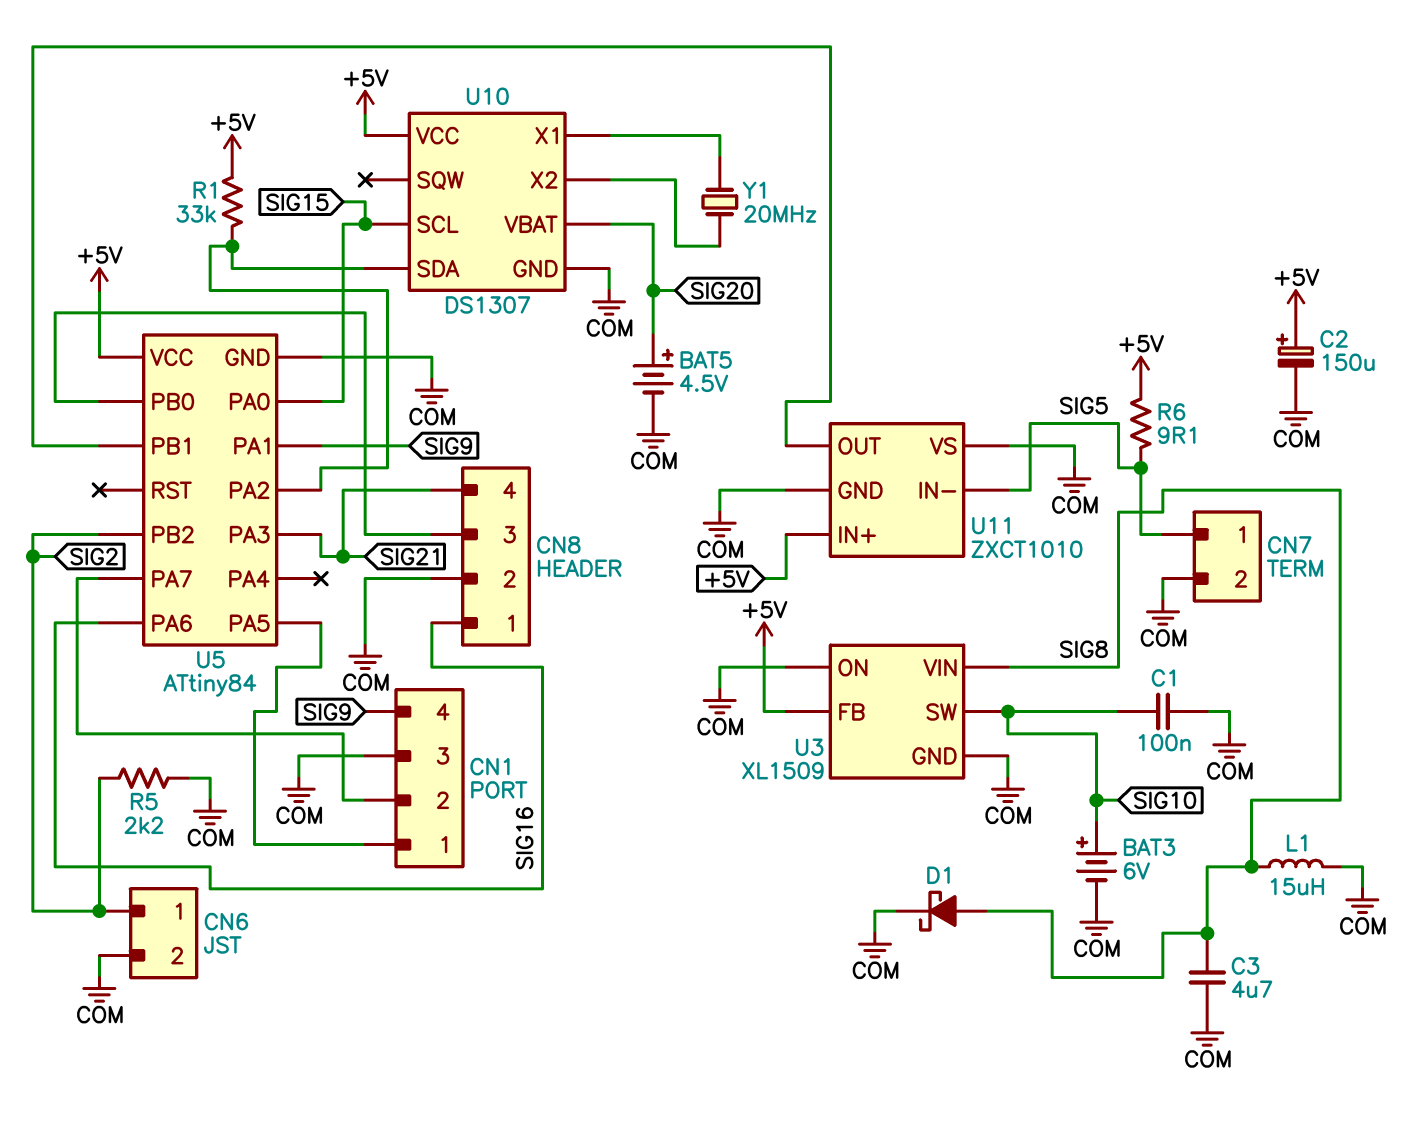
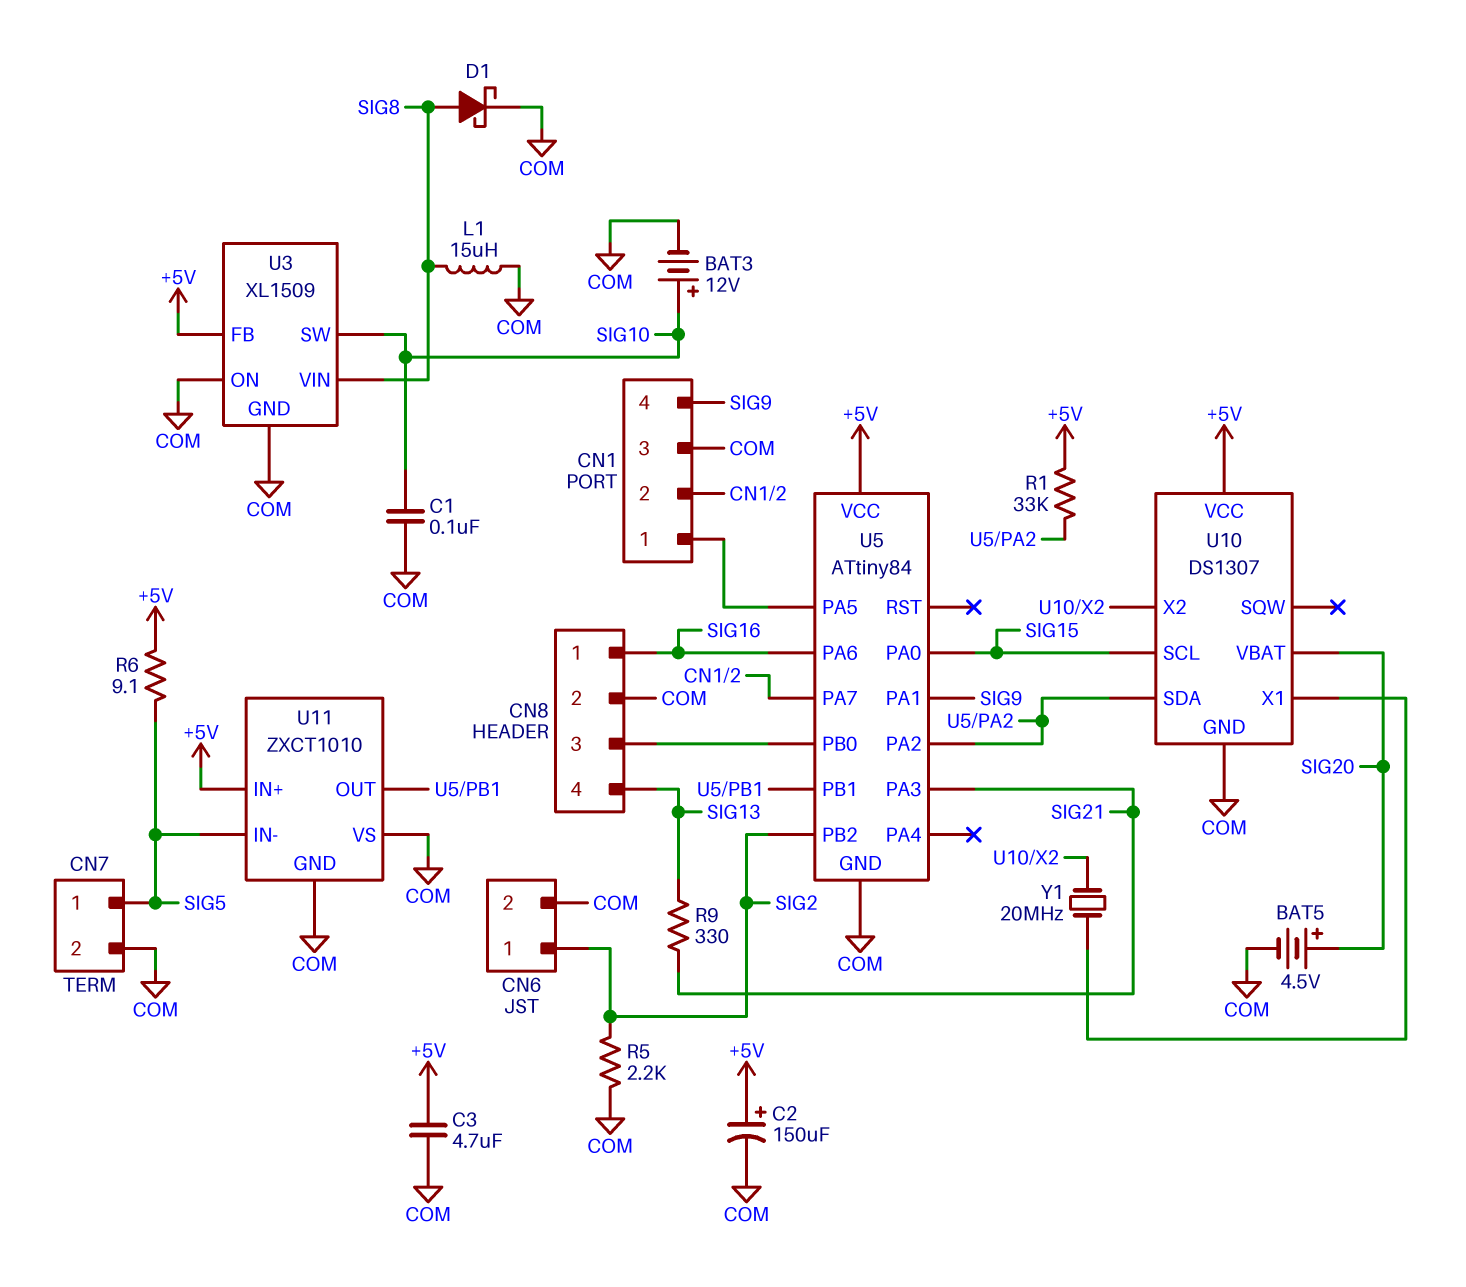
BAT3: 6V (plus SIG10, minus COM) -> 12V (plus SIG10, minus COM)
C3: 4.7uF (COM, SIG8) -> 4.7uF (+5V, COM)
CN8 pin 4: SIG21 -> SIG13
R9: none -> 330 (SIG13, SIG21)

